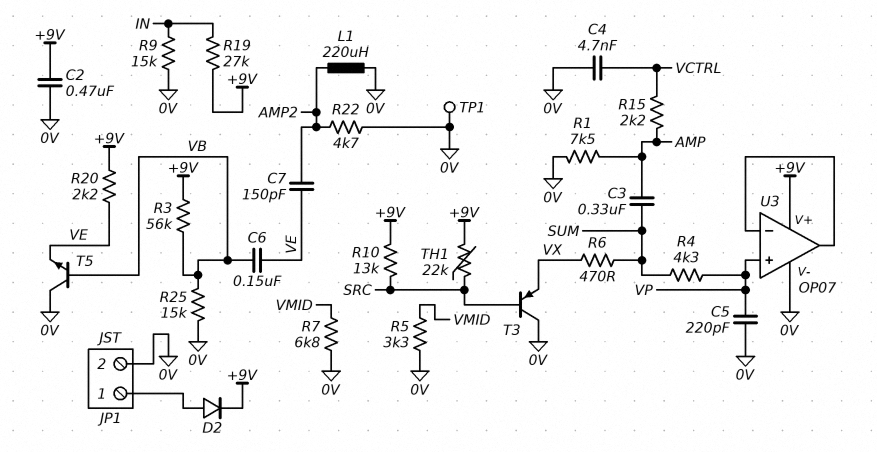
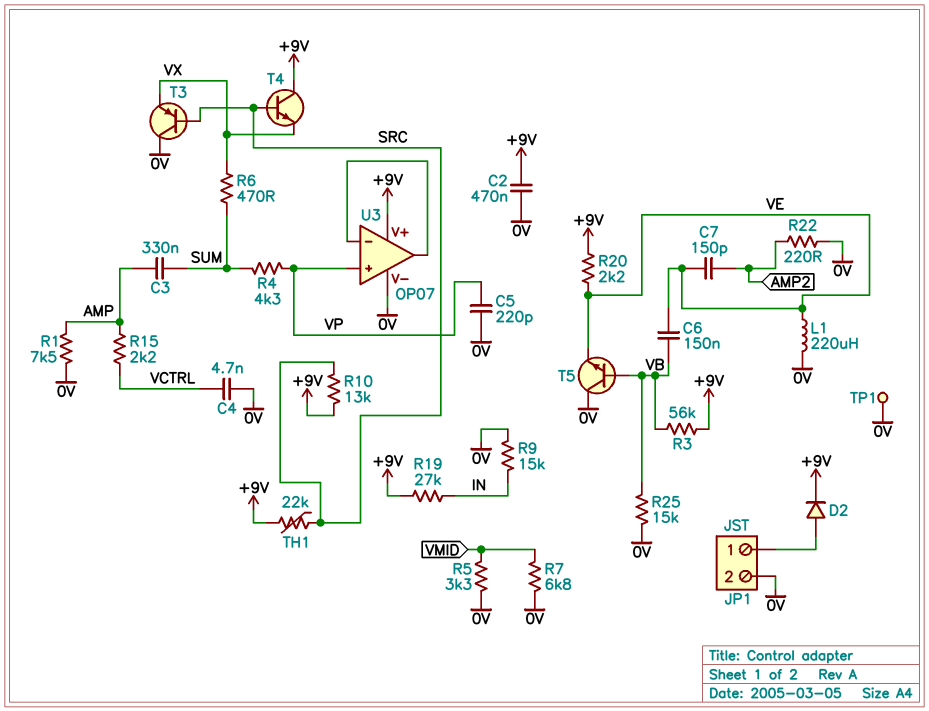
L1: 220uH (0V, AMP2) -> 220uH (0V, VE)
R22: 4.7k (0V, AMP2) -> 220 (0V, AMP2)
T4: none -> NPN (B SRC, C +9V, E VX)

